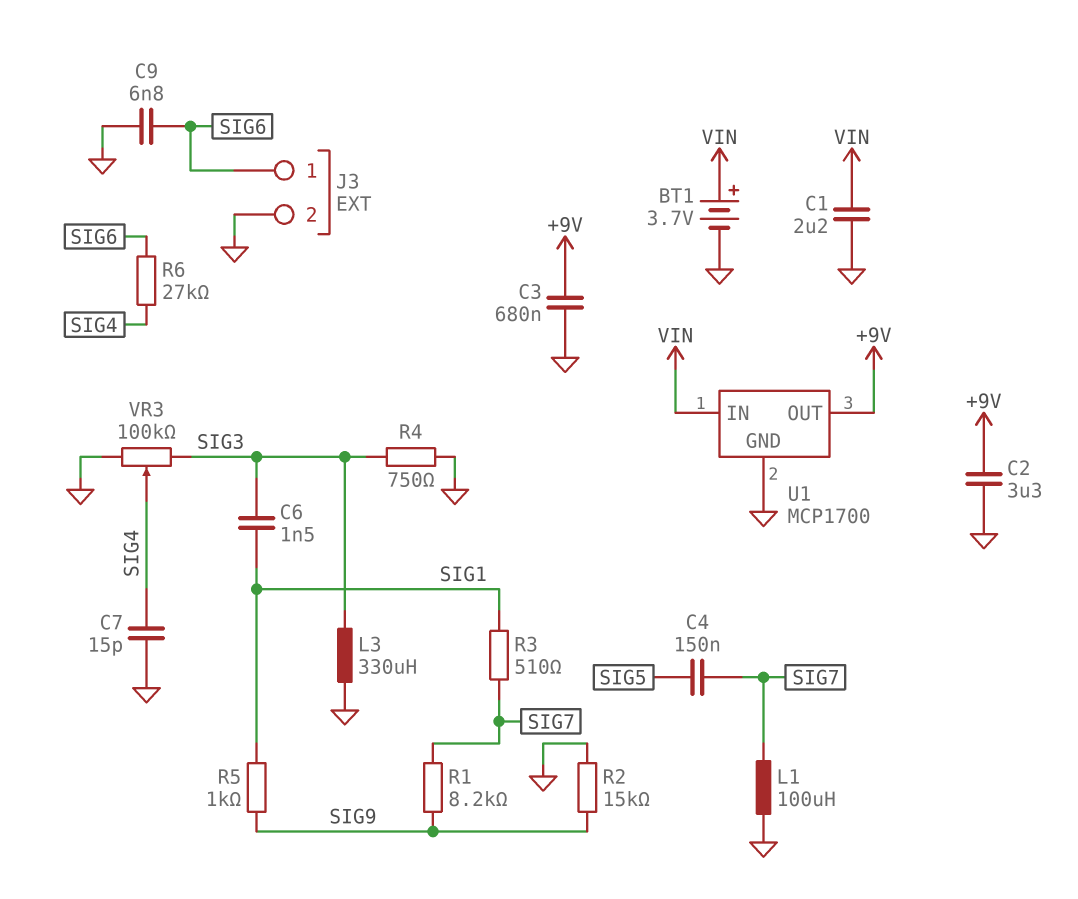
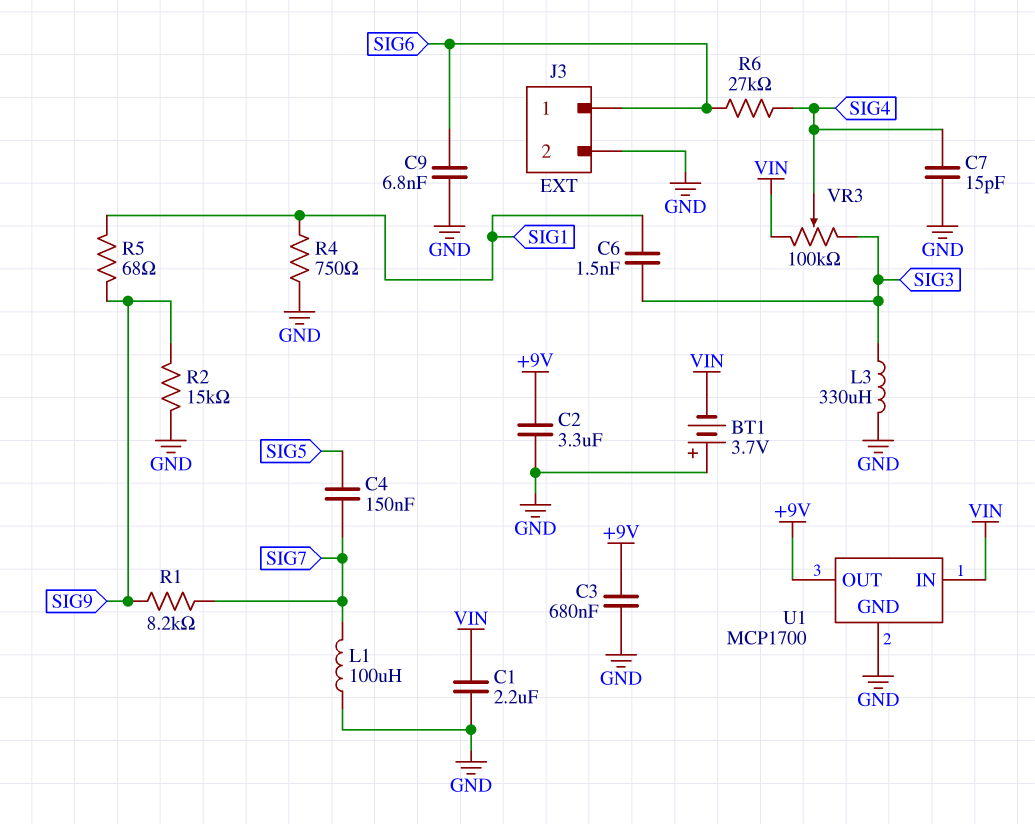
BT1: 3.7V (plus VIN, minus GND) -> 3.7V (plus GND, minus VIN)
R3: 510 (SIG1, SIG7) -> none
R4: 750 (GND, SIG3) -> 750 (GND, SIG1)
R5: 1k (SIG1, SIG9) -> 68 (SIG1, SIG9)
VR3: 100k (GND, SIG3, wiper SIG4) -> 100k (SIG3, VIN, wiper SIG4)

